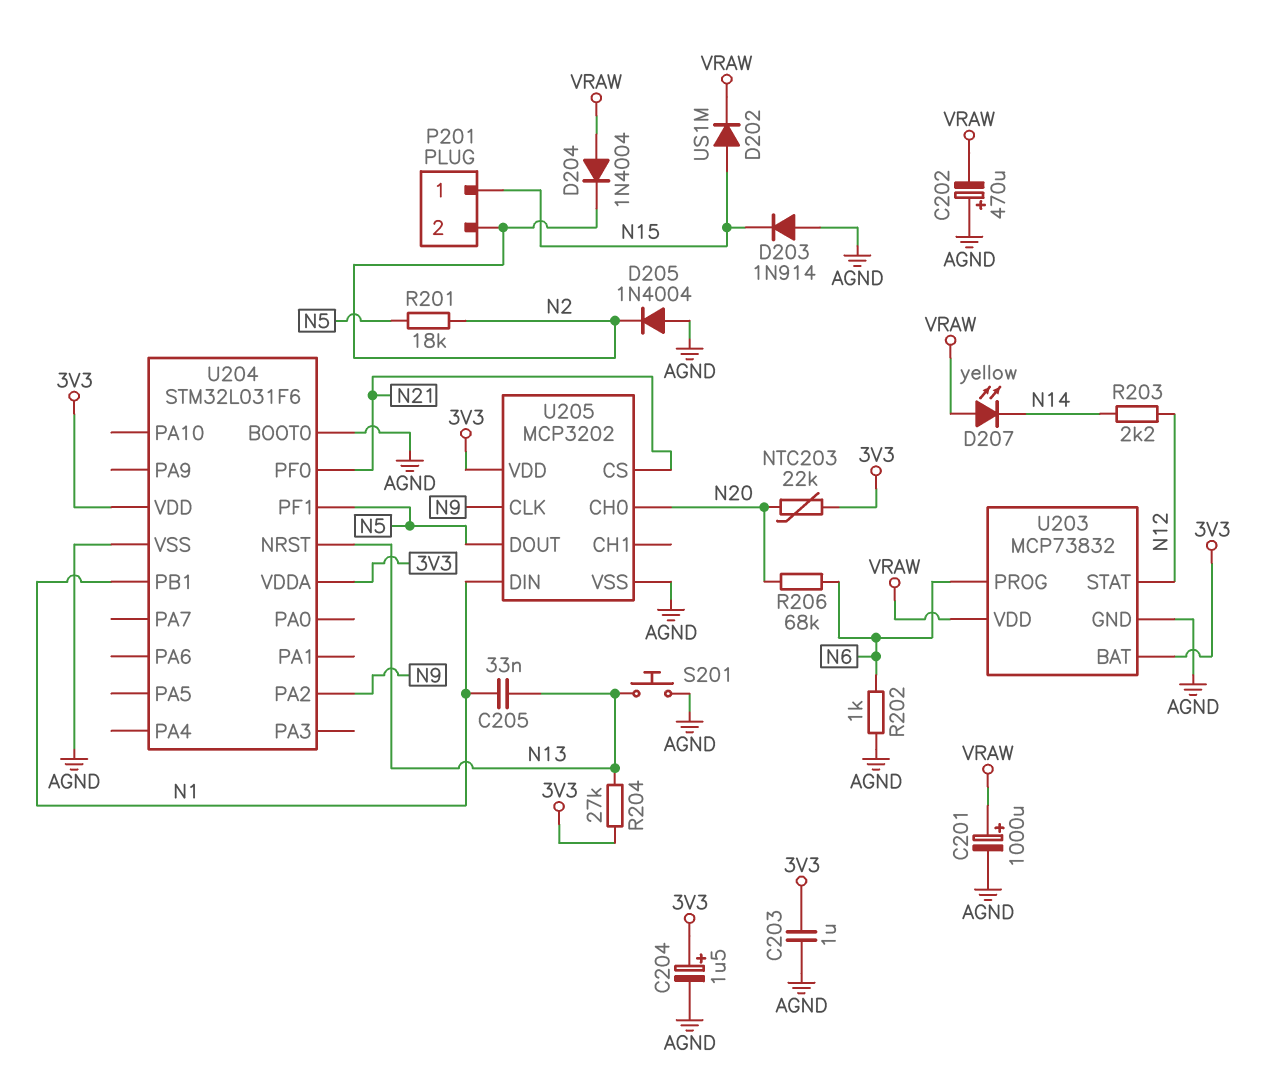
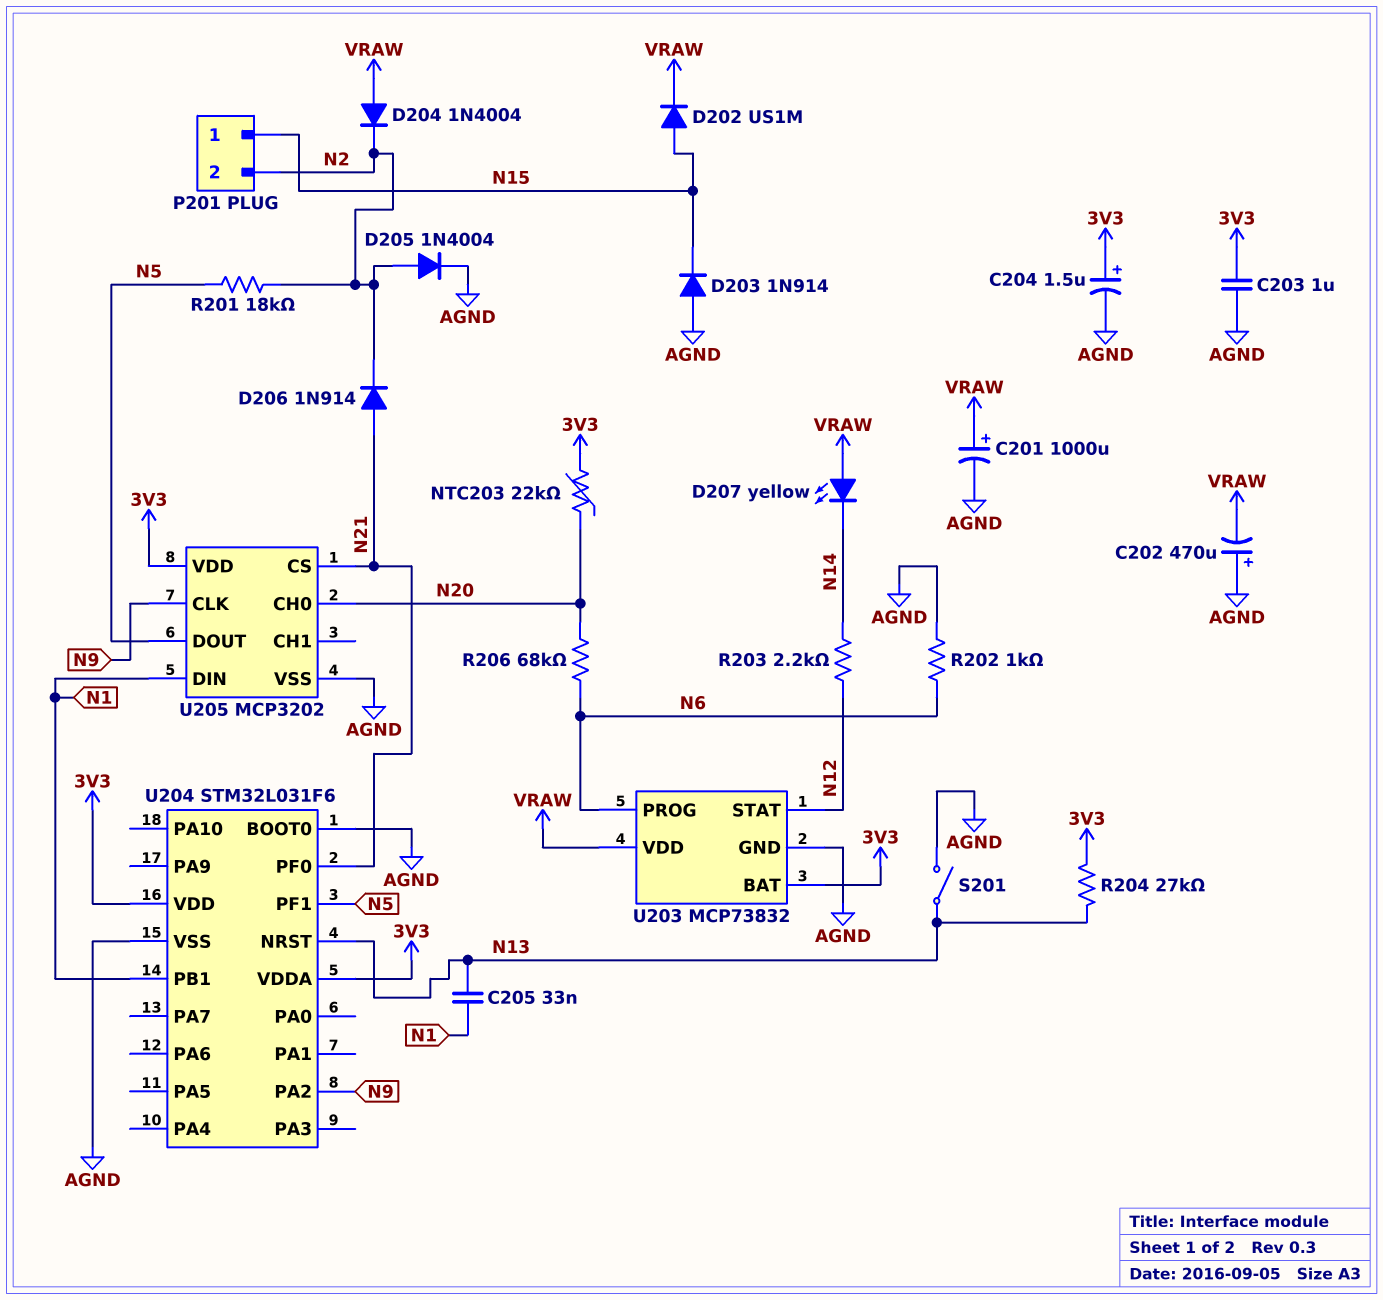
D205: diode 1N4004 (A AGND, K N2) -> diode 1N4004 (A N2, K AGND)
D206: none -> diode 1N914 (A N21, K N2)
S201: button (AGND, N13) -> switch (AGND, N13)

